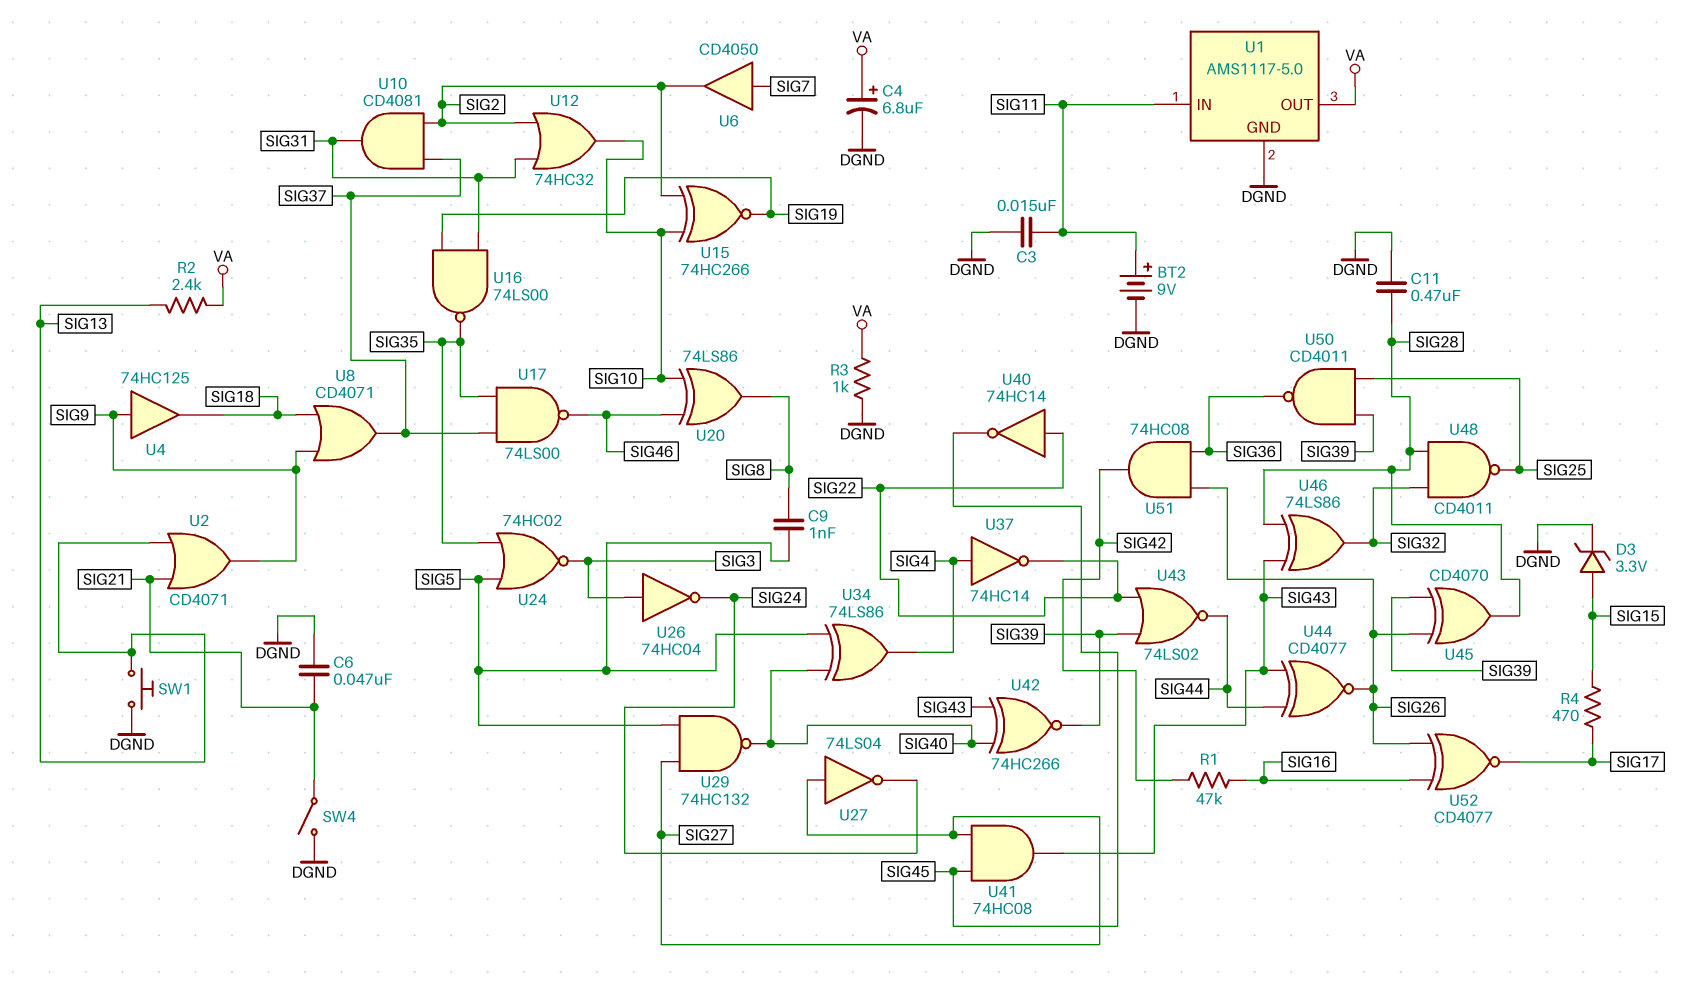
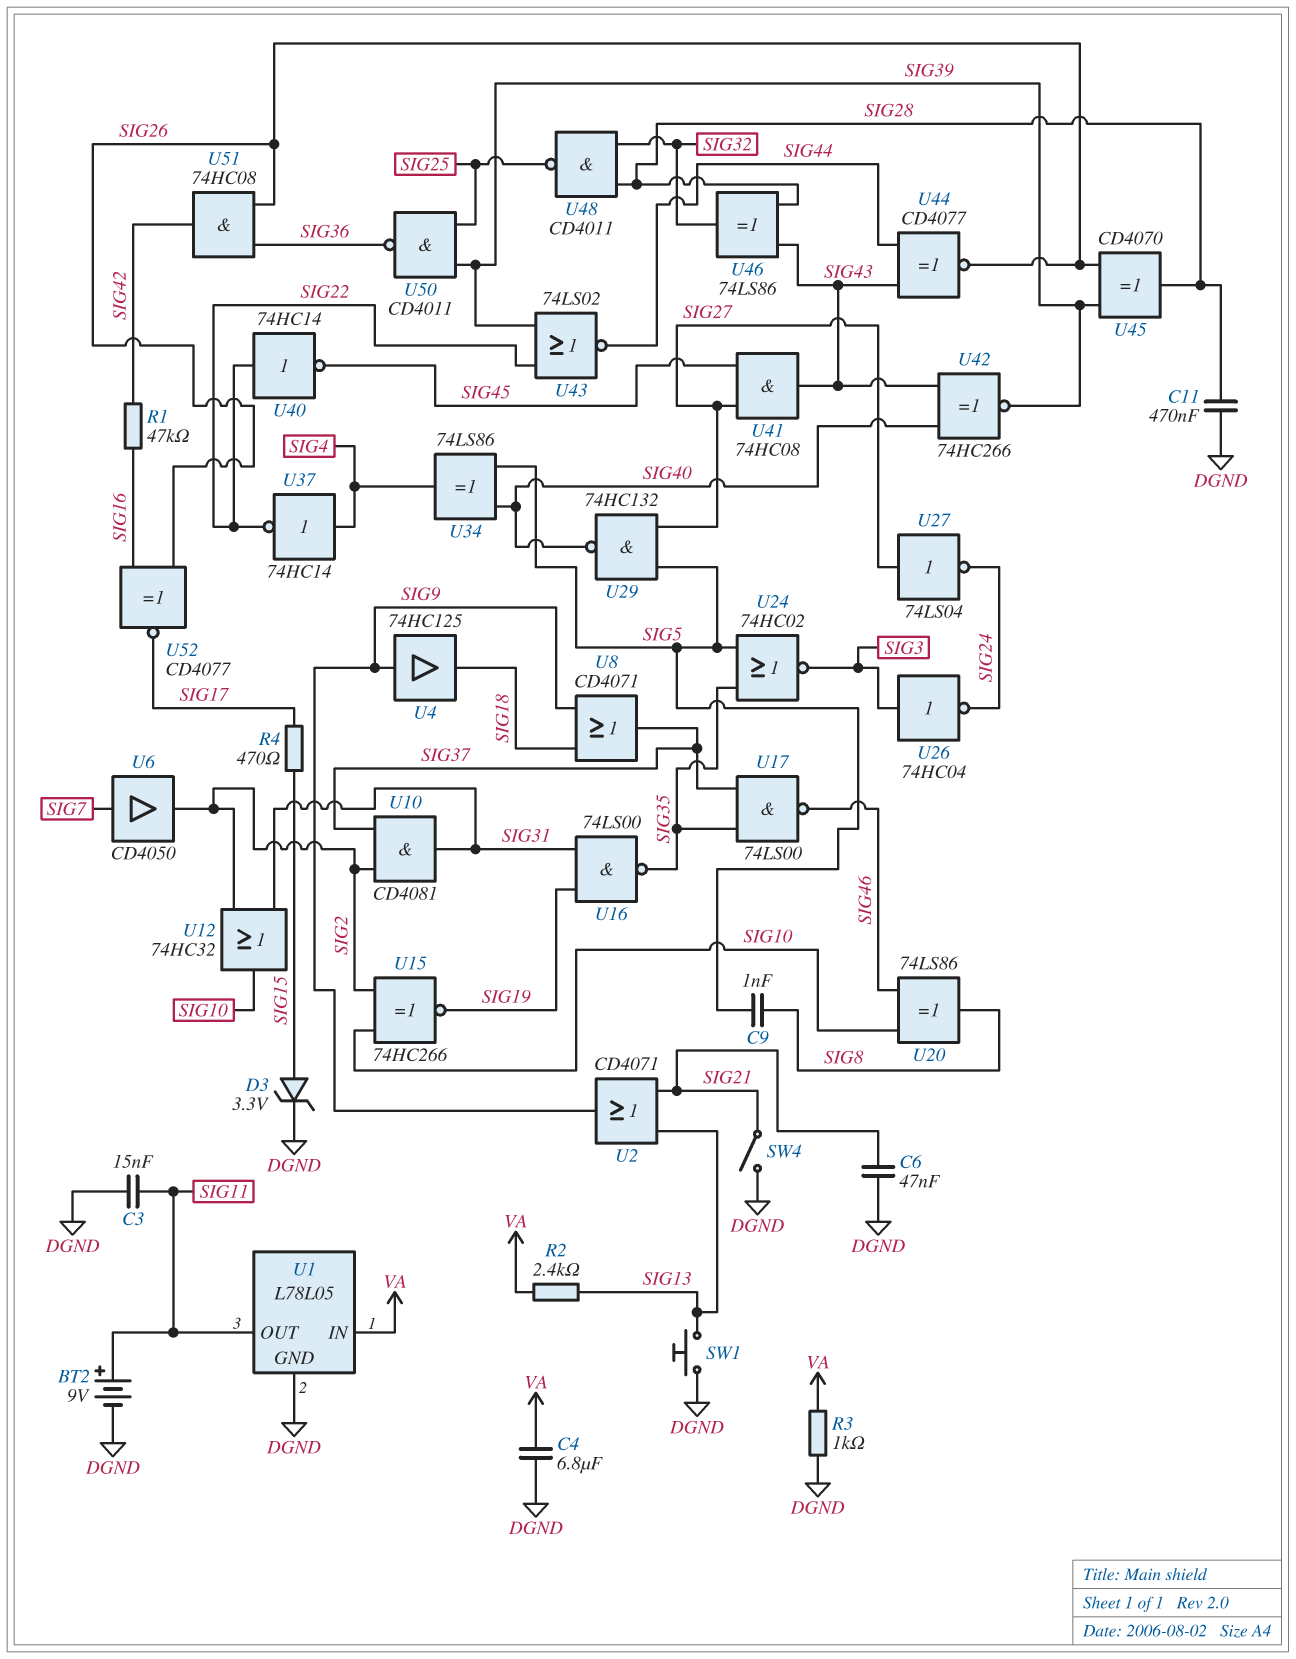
C4: 6.8uF (plus VA, minus DGND) -> 6.8uF (DGND, VA)
U1: AMS1117-5.0 -> L78L05
U1 pin IN: SIG11 -> VA
U1 pin OUT: VA -> SIG11

